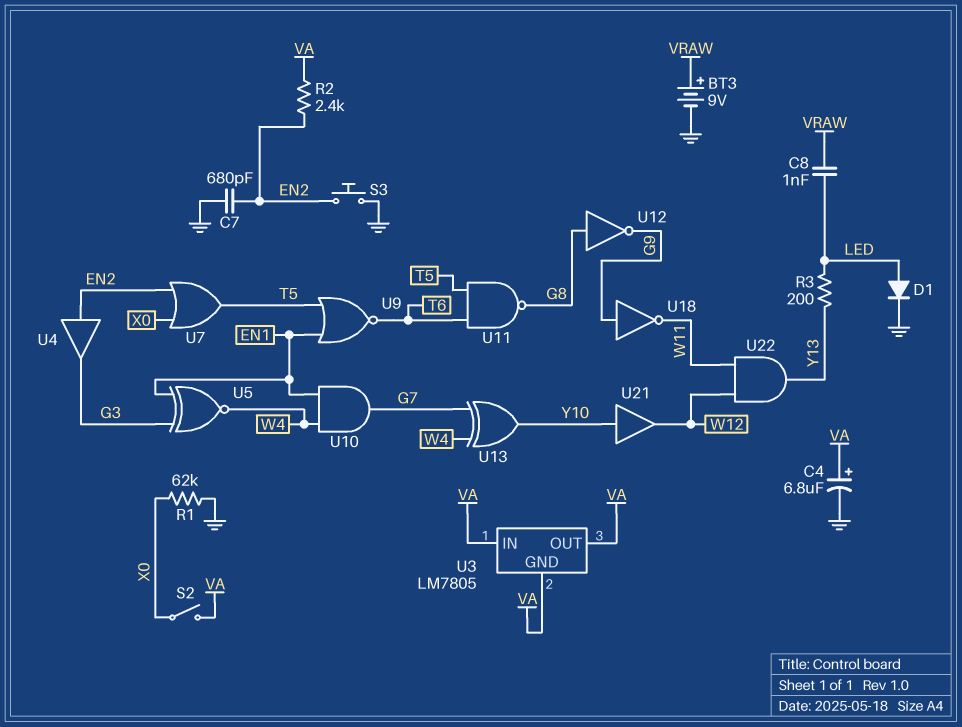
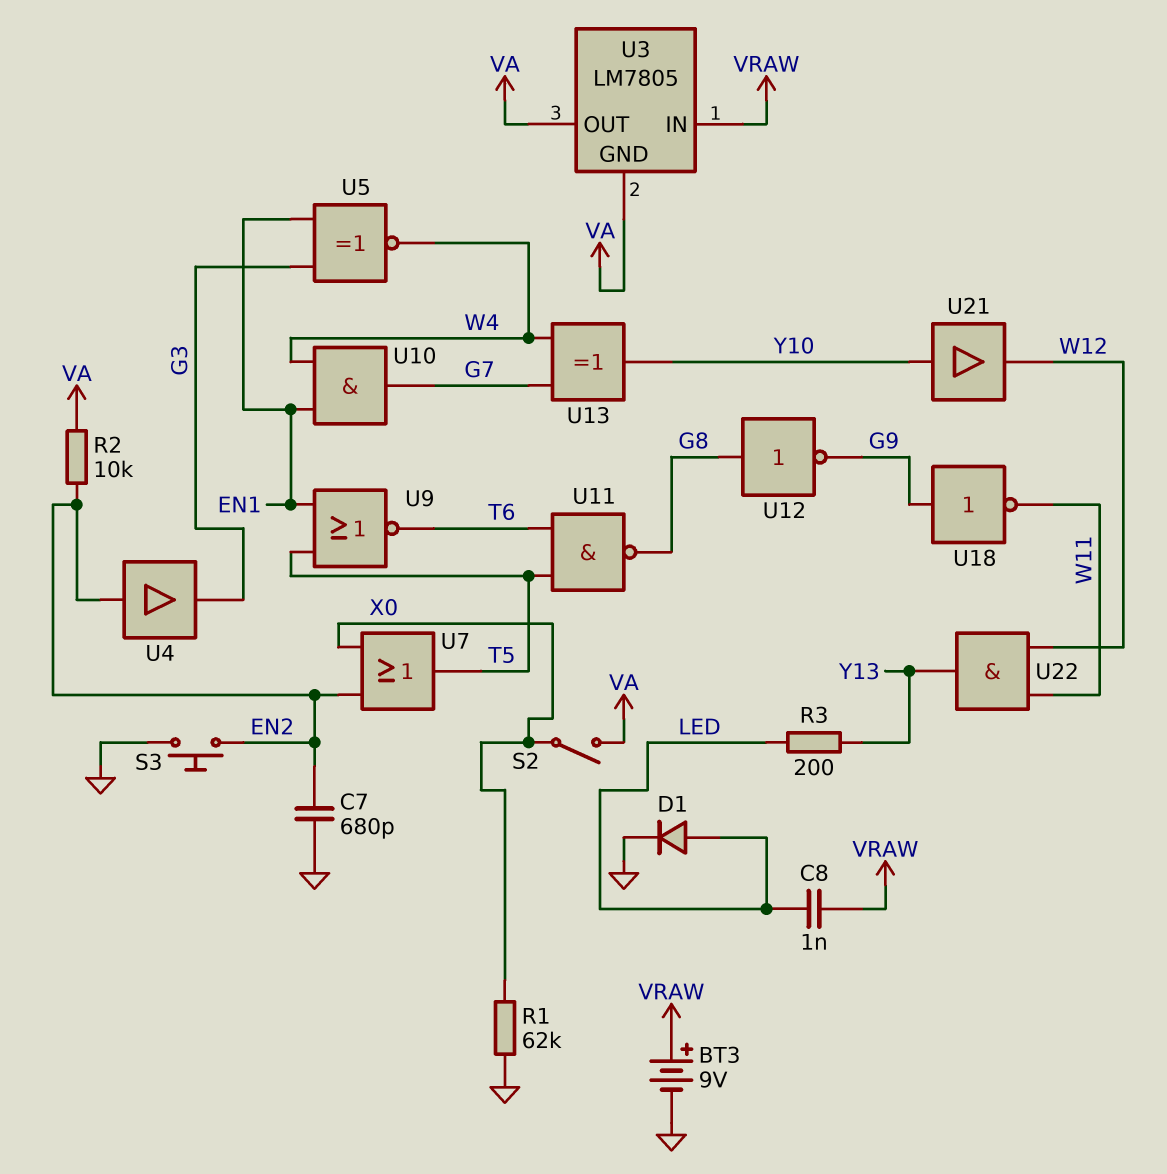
C4: 6.8uF (plus VA, minus GND) -> none
R2: 2.4k (EN2, VA) -> 10k (EN2, VA)
U3 pin IN: VA -> VRAW

